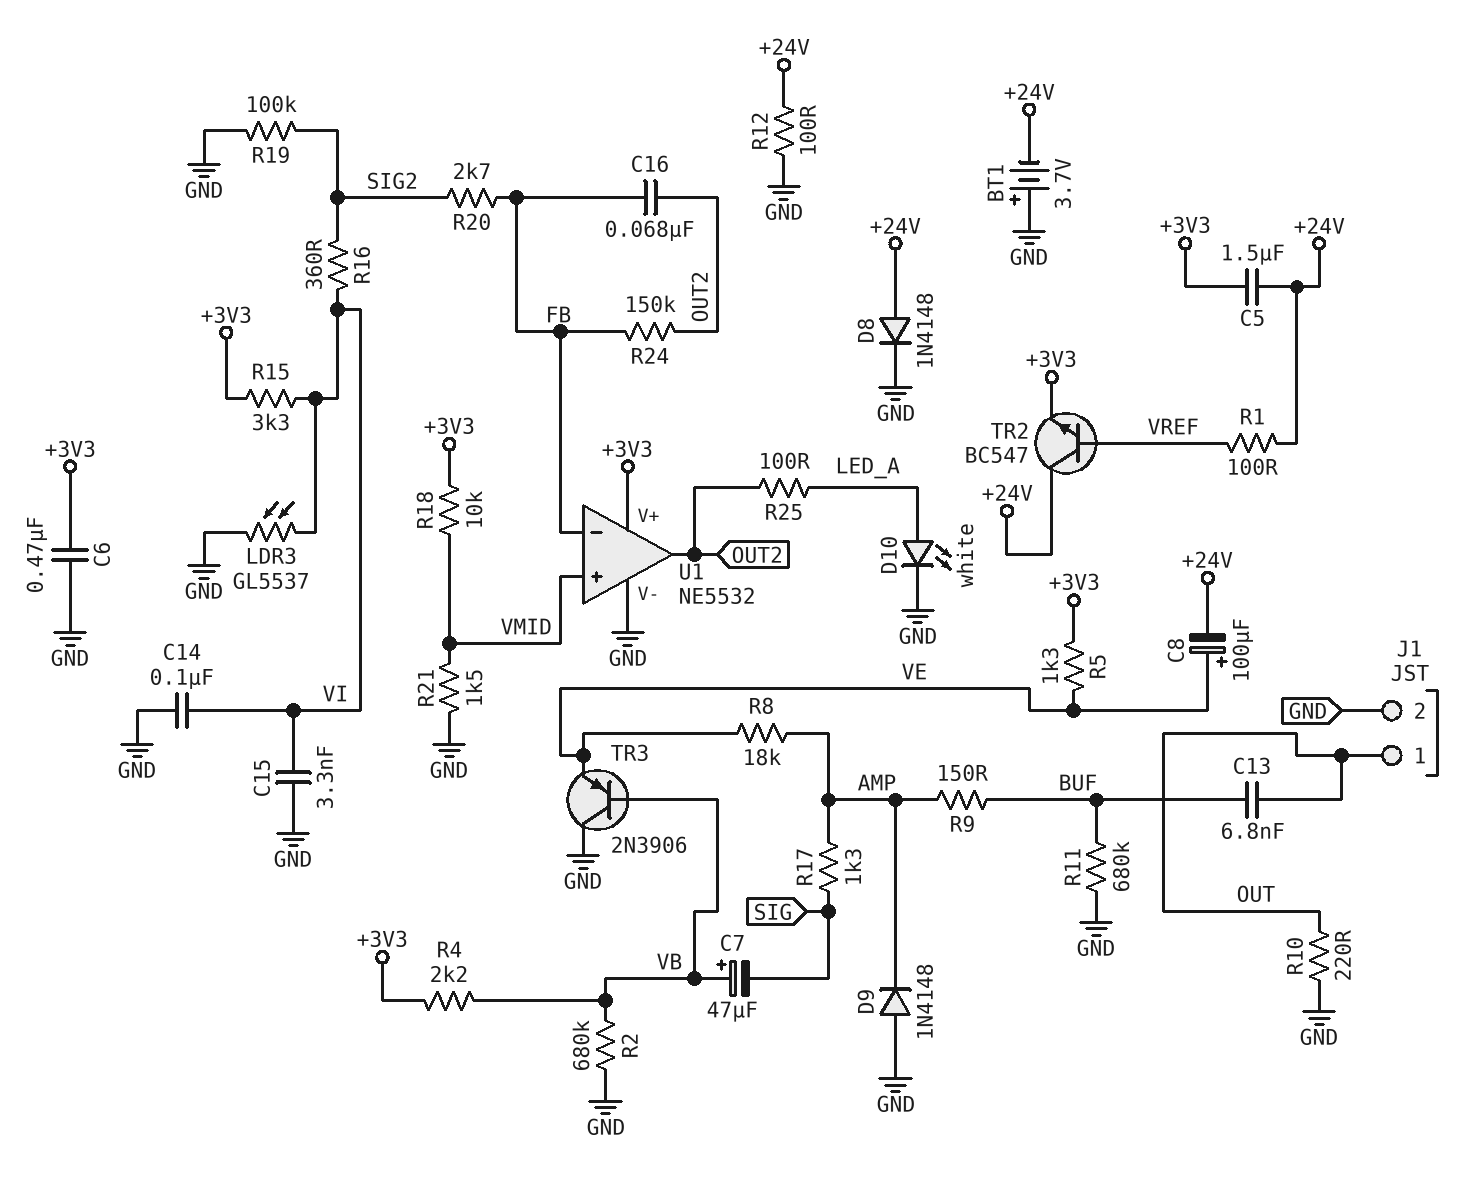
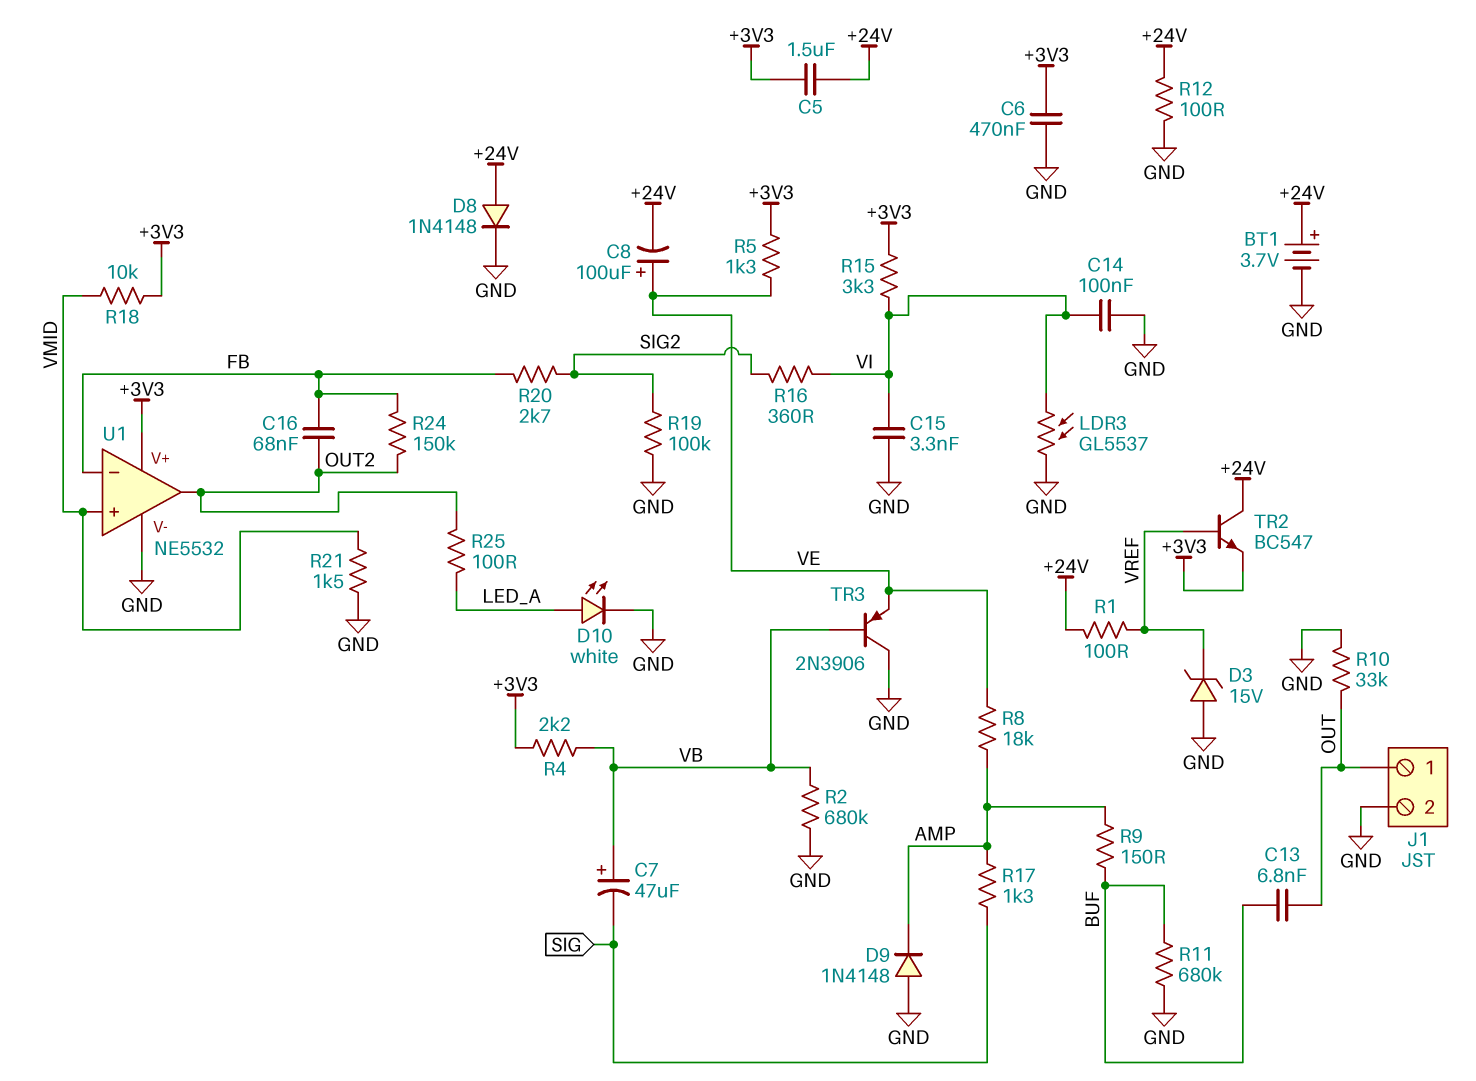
BT1: 3.7V (plus GND, minus +24V) -> 3.7V (plus +24V, minus GND)
D3: none -> zener 15V (A GND, K VREF)
R10: 220 (GND, OUT) -> 33k (GND, OUT)

